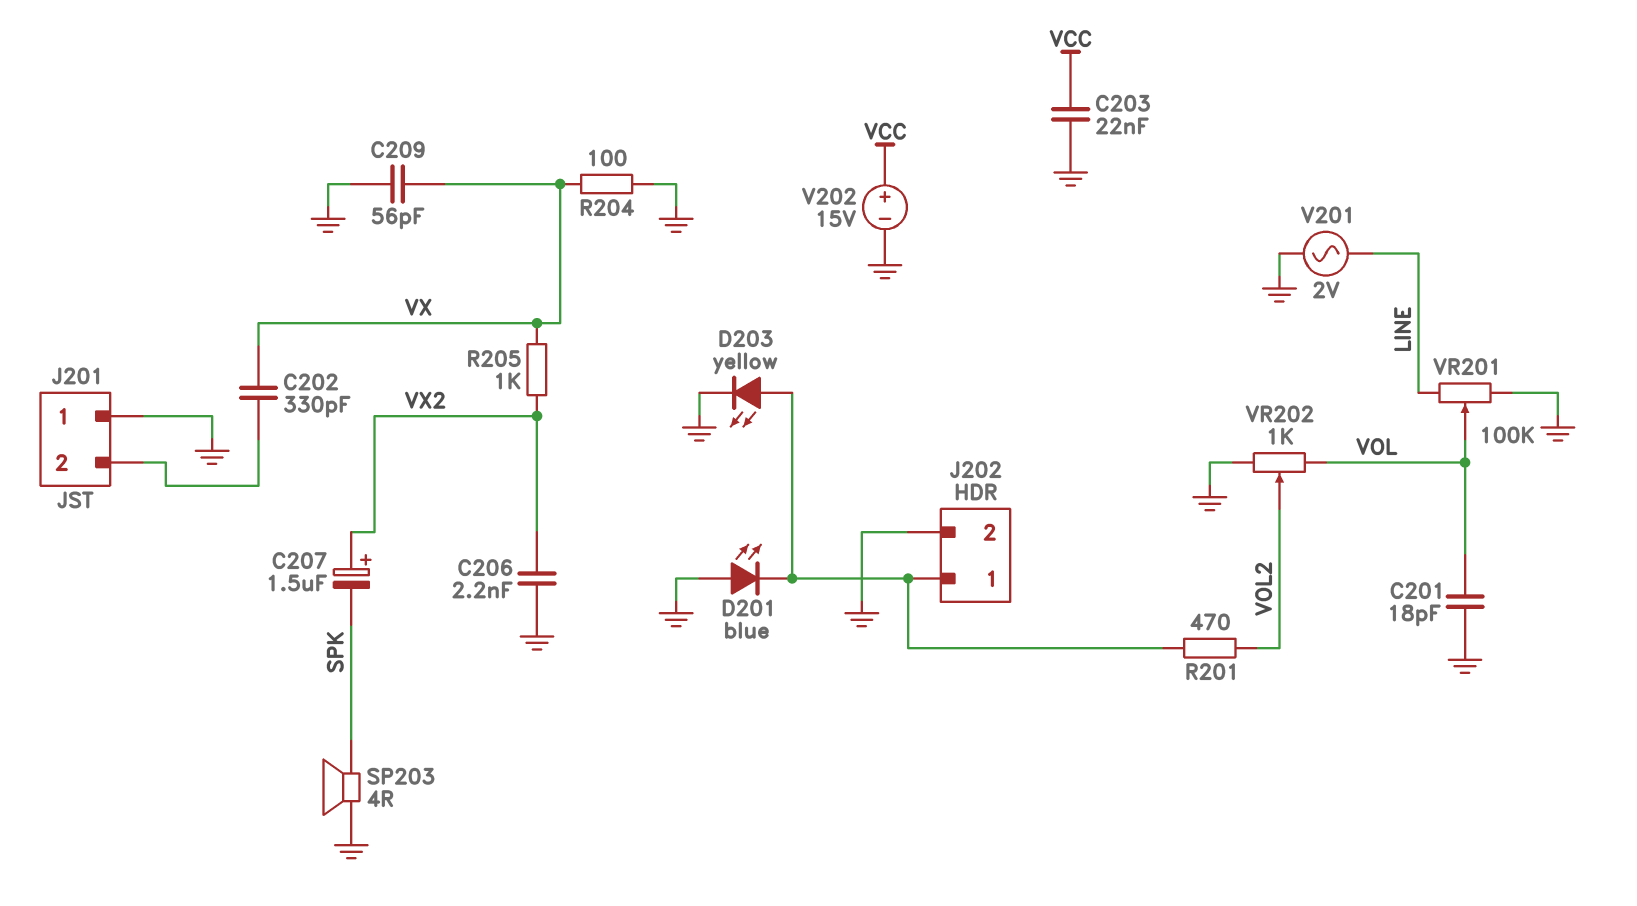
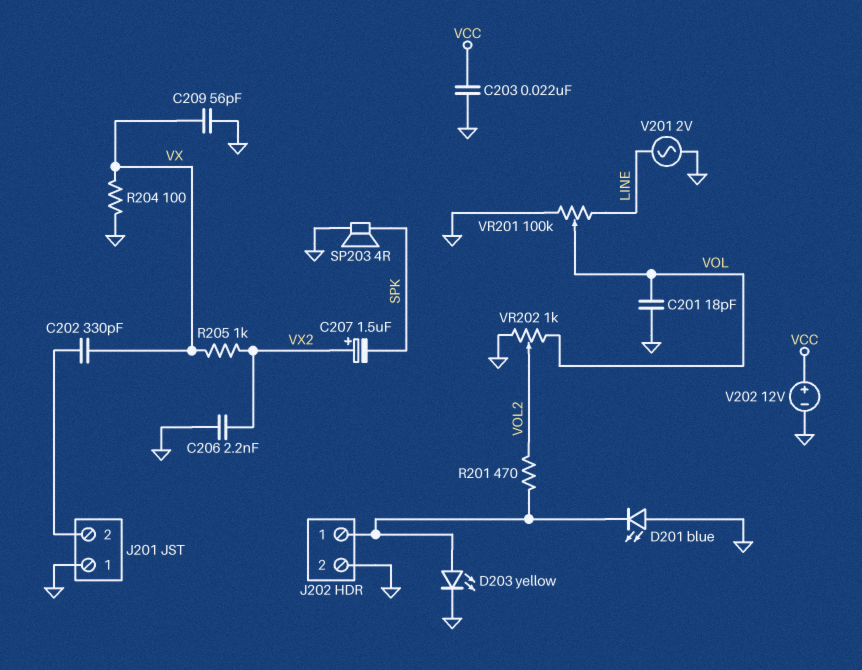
V202: 15V (plus VCC, minus GND) -> 12V (plus VCC, minus GND)

